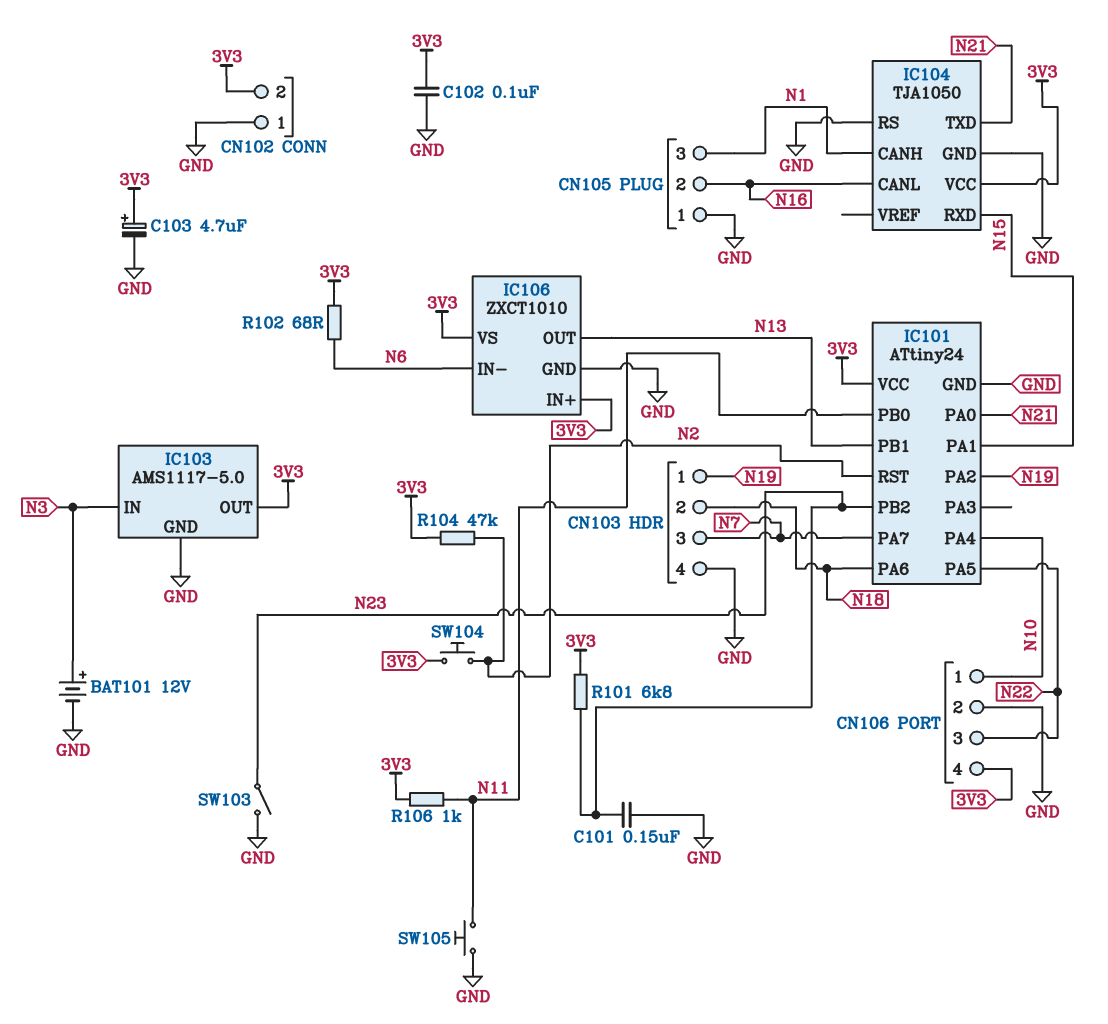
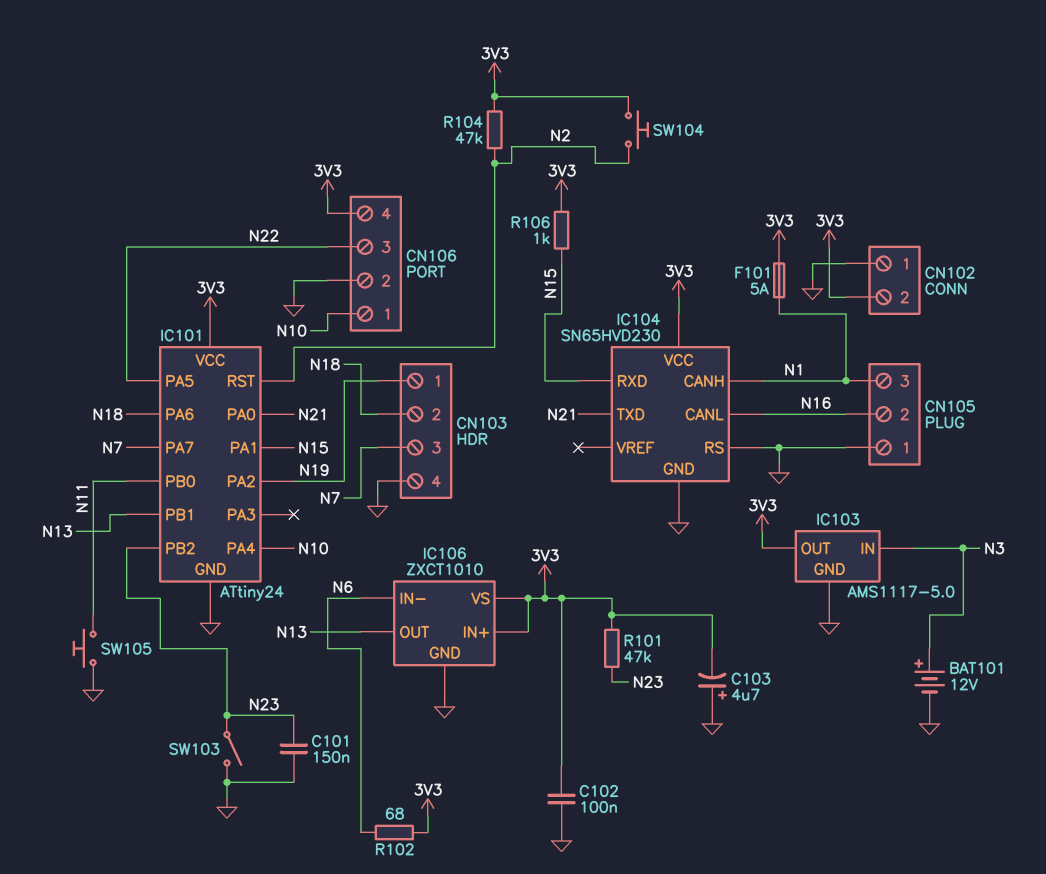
C103: 4.7uF (plus 3V3, minus GND) -> 4.7uF (plus GND, minus 3V3)
F101: none -> 5A (3V3, N1)
IC104: TJA1050 -> SN65HVD230
R101: 6.8k (3V3, N23) -> 47k (3V3, N23)
R106: 1k (3V3, N11) -> 1k (3V3, N15)

